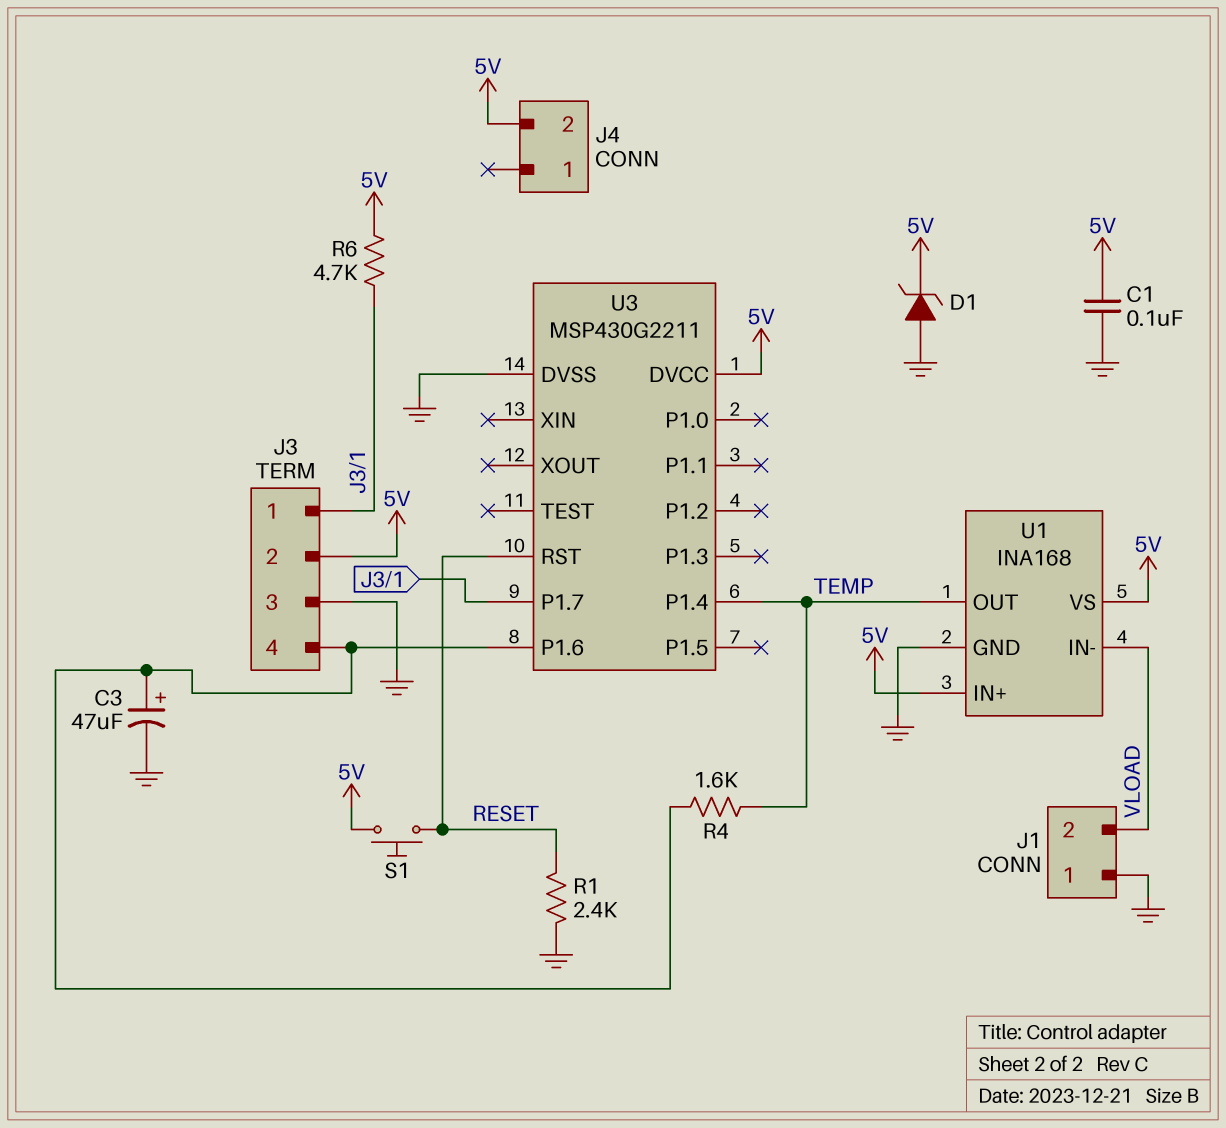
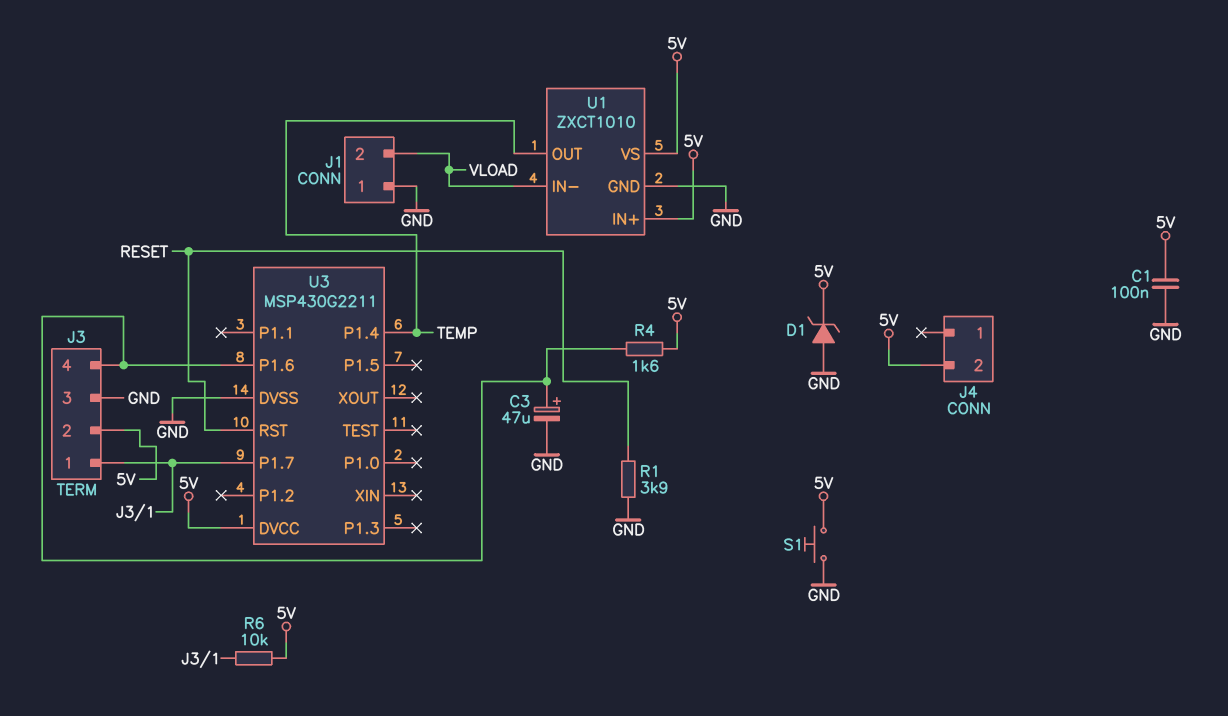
R1: 2.4k (GND, RESET) -> 3.9k (GND, RESET)
R4: 1.6k (J3/4, TEMP) -> 1.6k (5V, J3/4)
R6: 4.7k (5V, J3/1) -> 10k (5V, J3/1)
S1: button (5V, RESET) -> button (5V, GND)
U1: INA168 -> ZXCT1010

